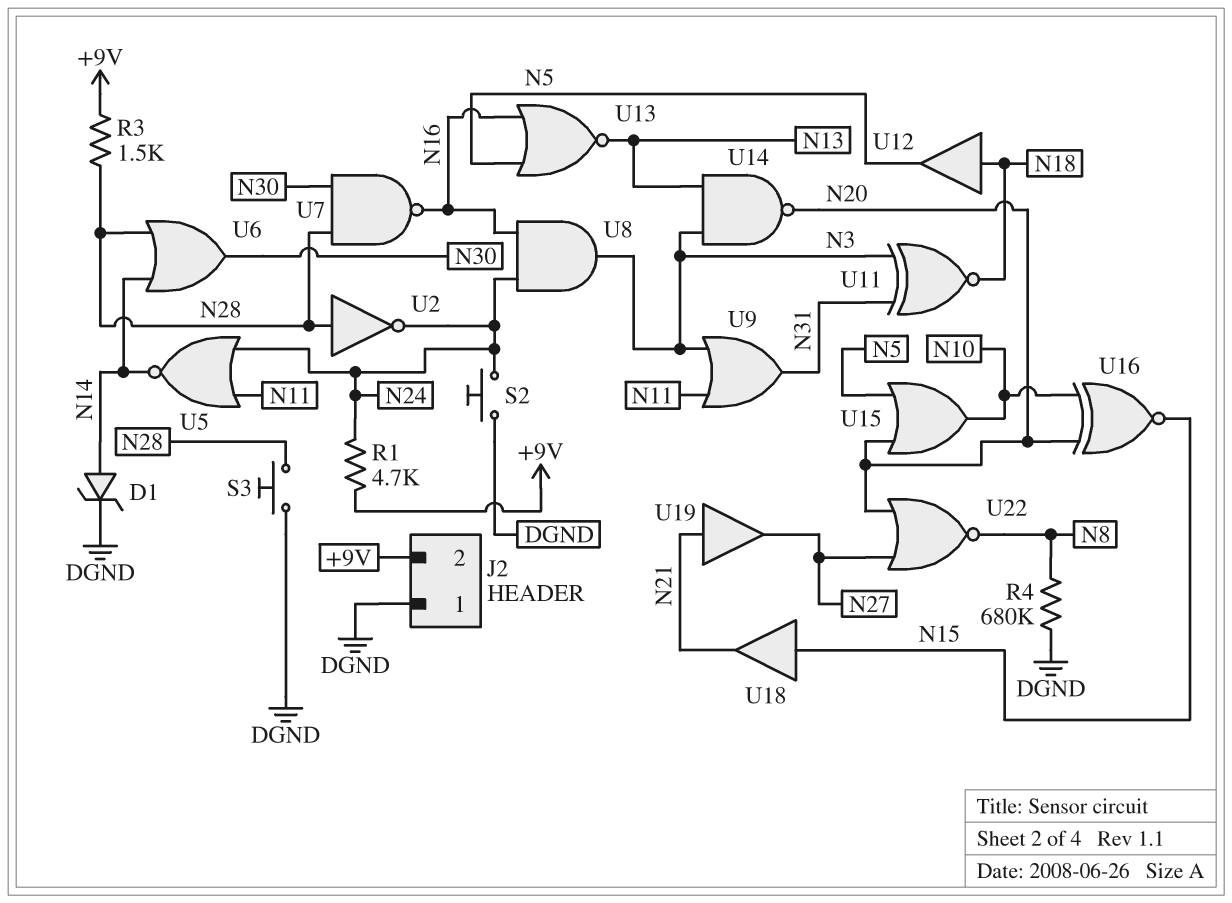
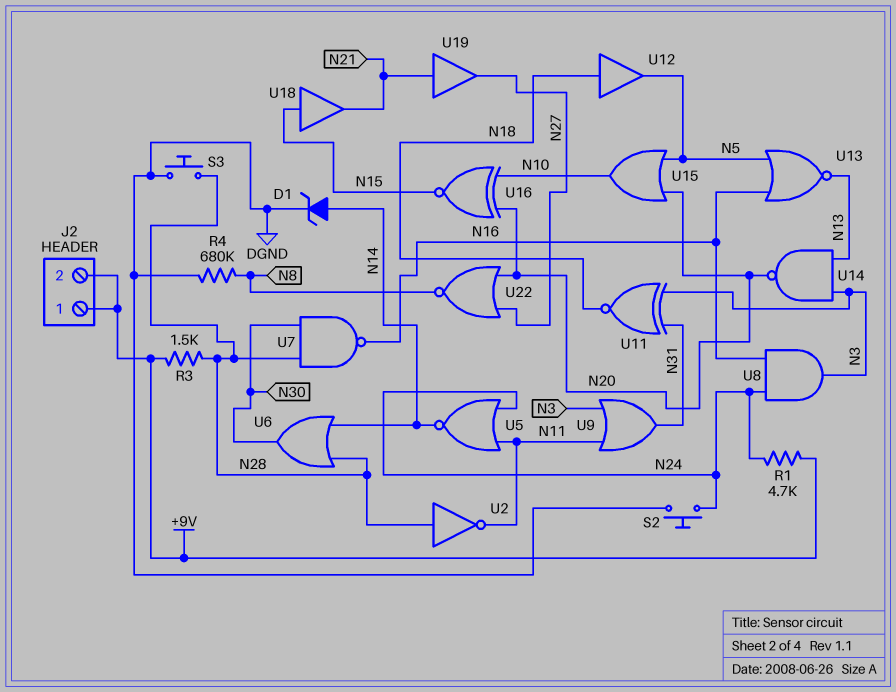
J2 pin 1: DGND -> +9V
U2: NOT (in N28, out N24) -> NOT (in N28, out N11)

